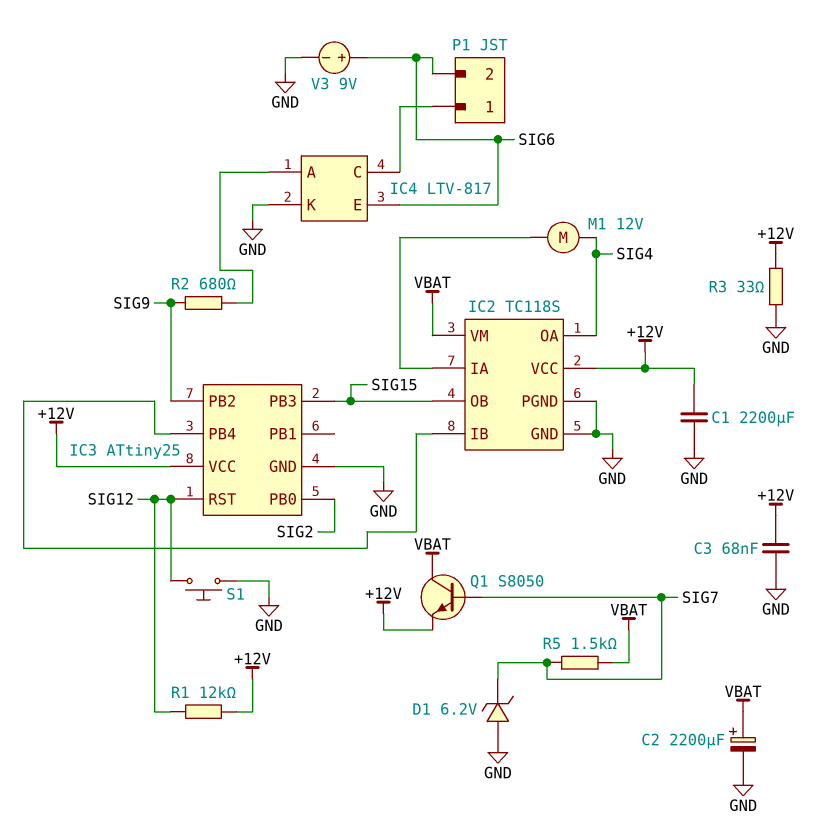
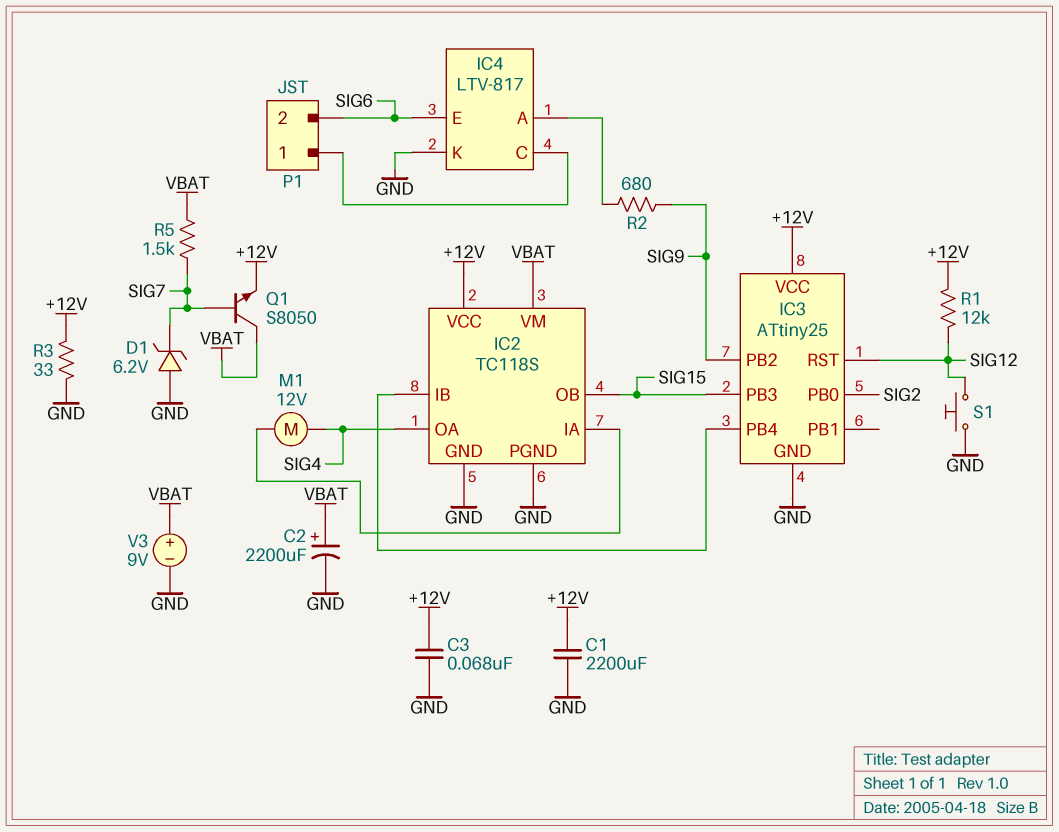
V3: 9V (plus SIG6, minus GND) -> 9V (plus VBAT, minus GND)

